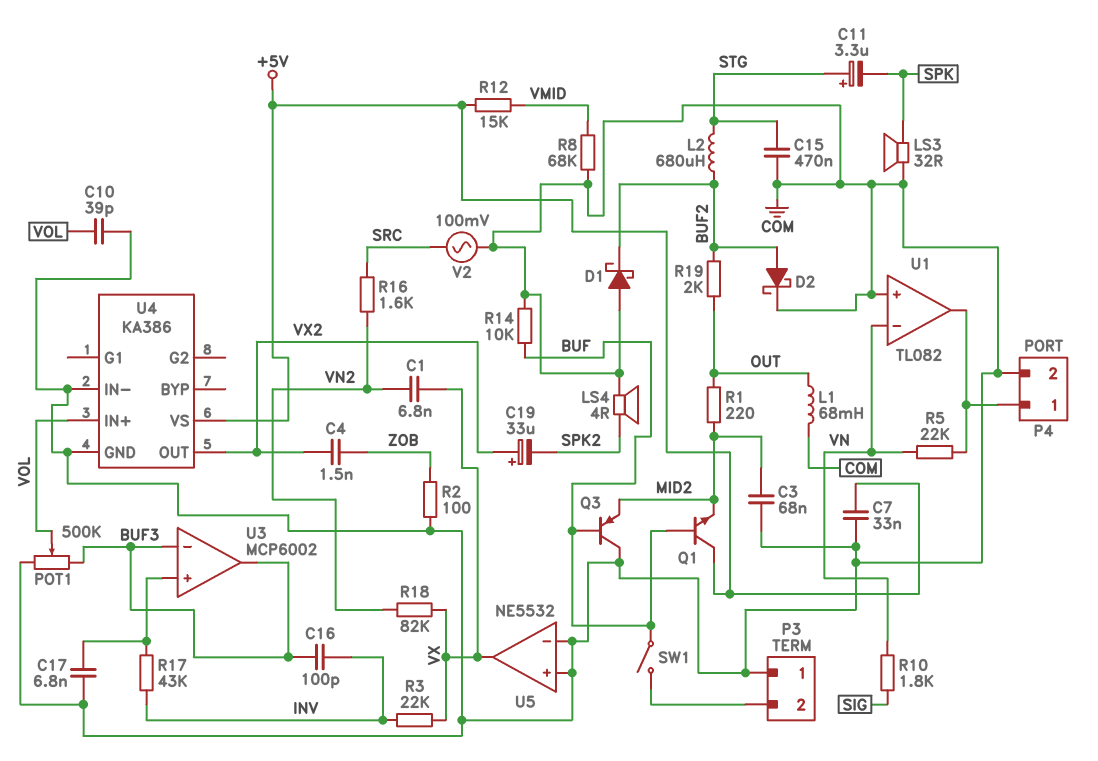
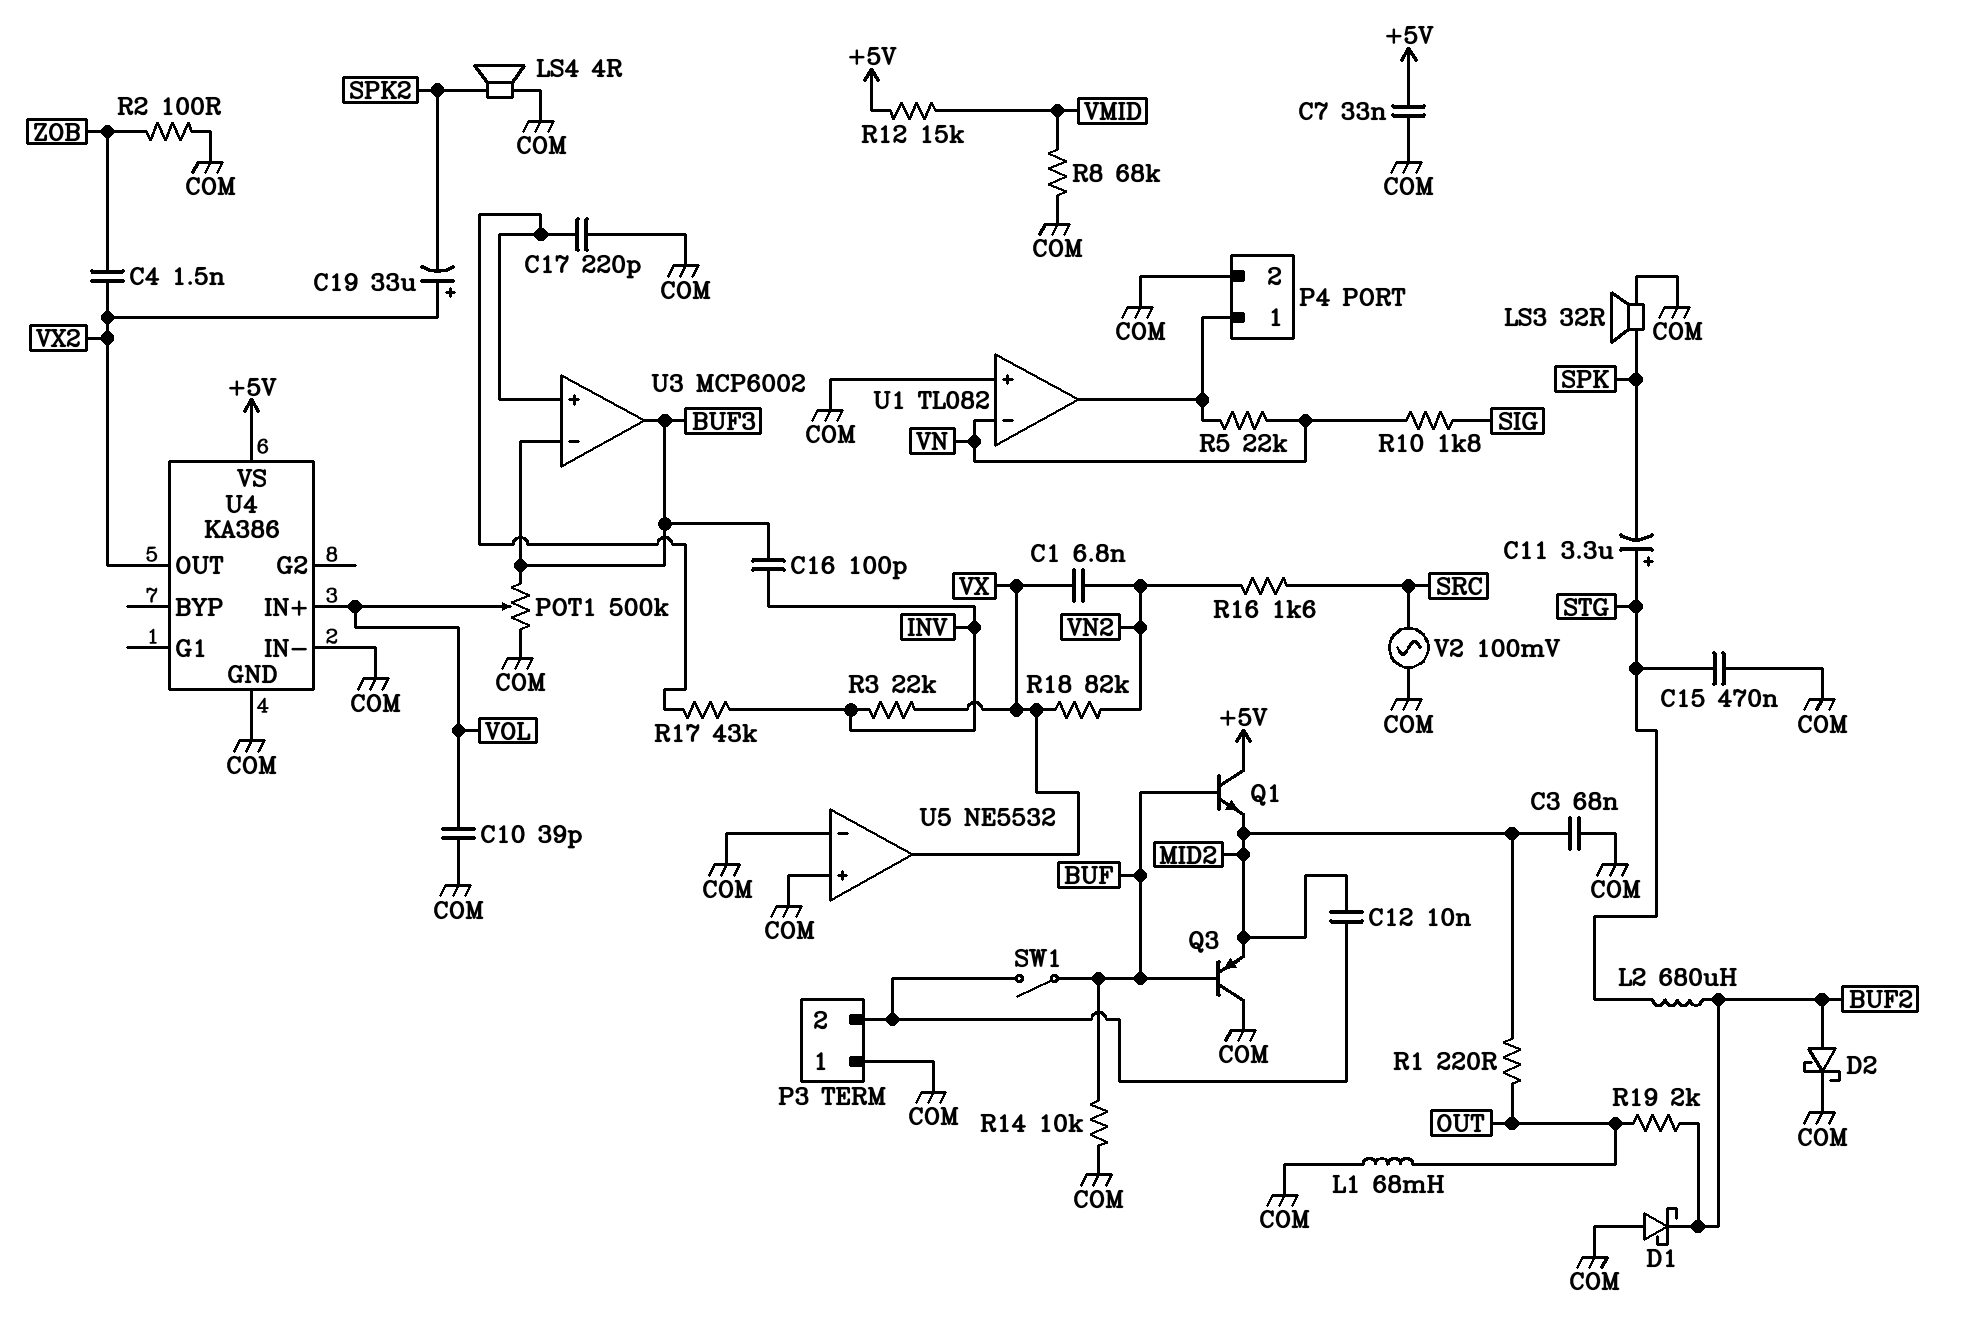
C12: none -> 10nF (MID2, P3/2)
C17: 6.8nF (COM, U3/in+) -> 220pF (COM, U3/in+)

